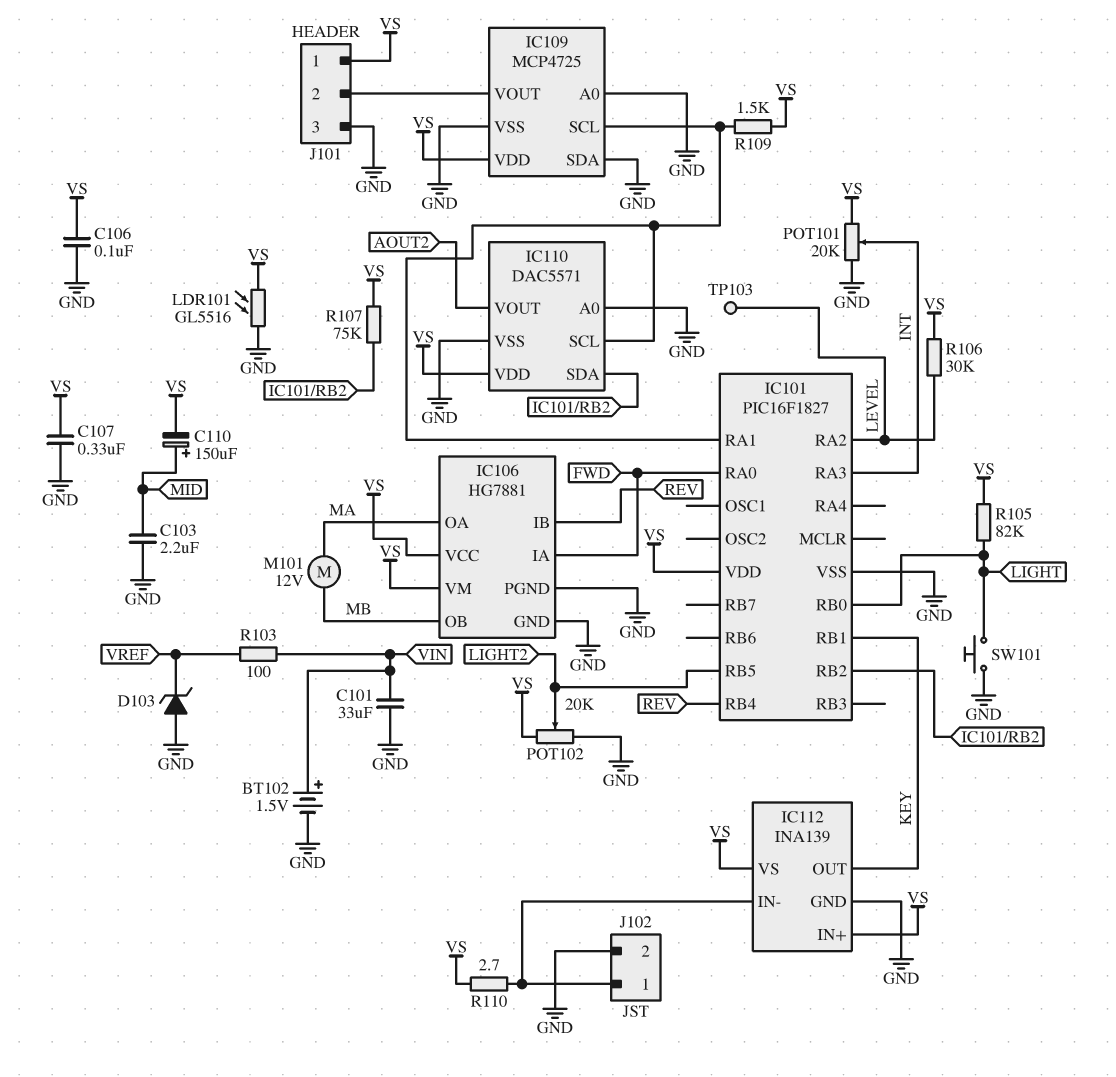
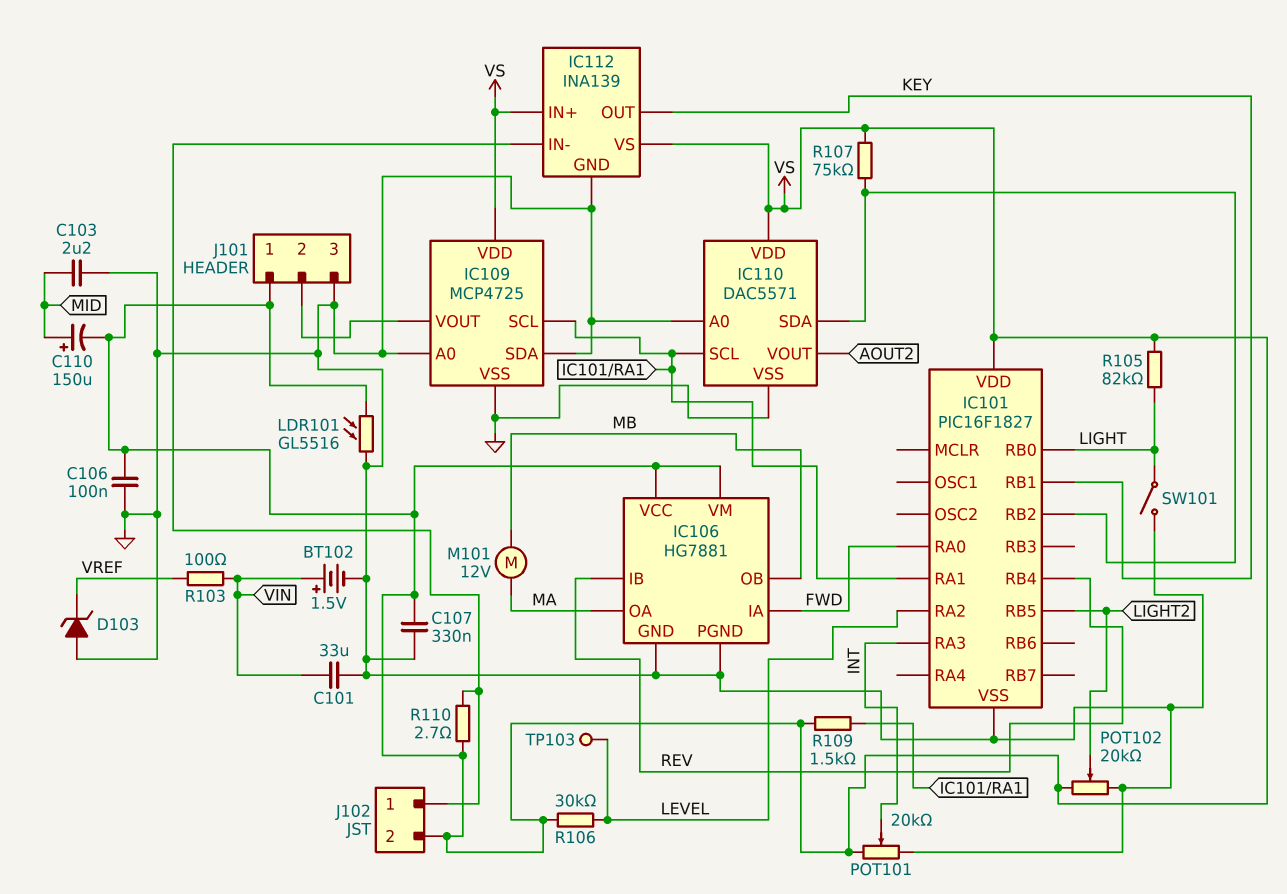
J102 pin 2: GND -> VS
SW101: button (GND, LIGHT) -> switch (GND, LIGHT)

